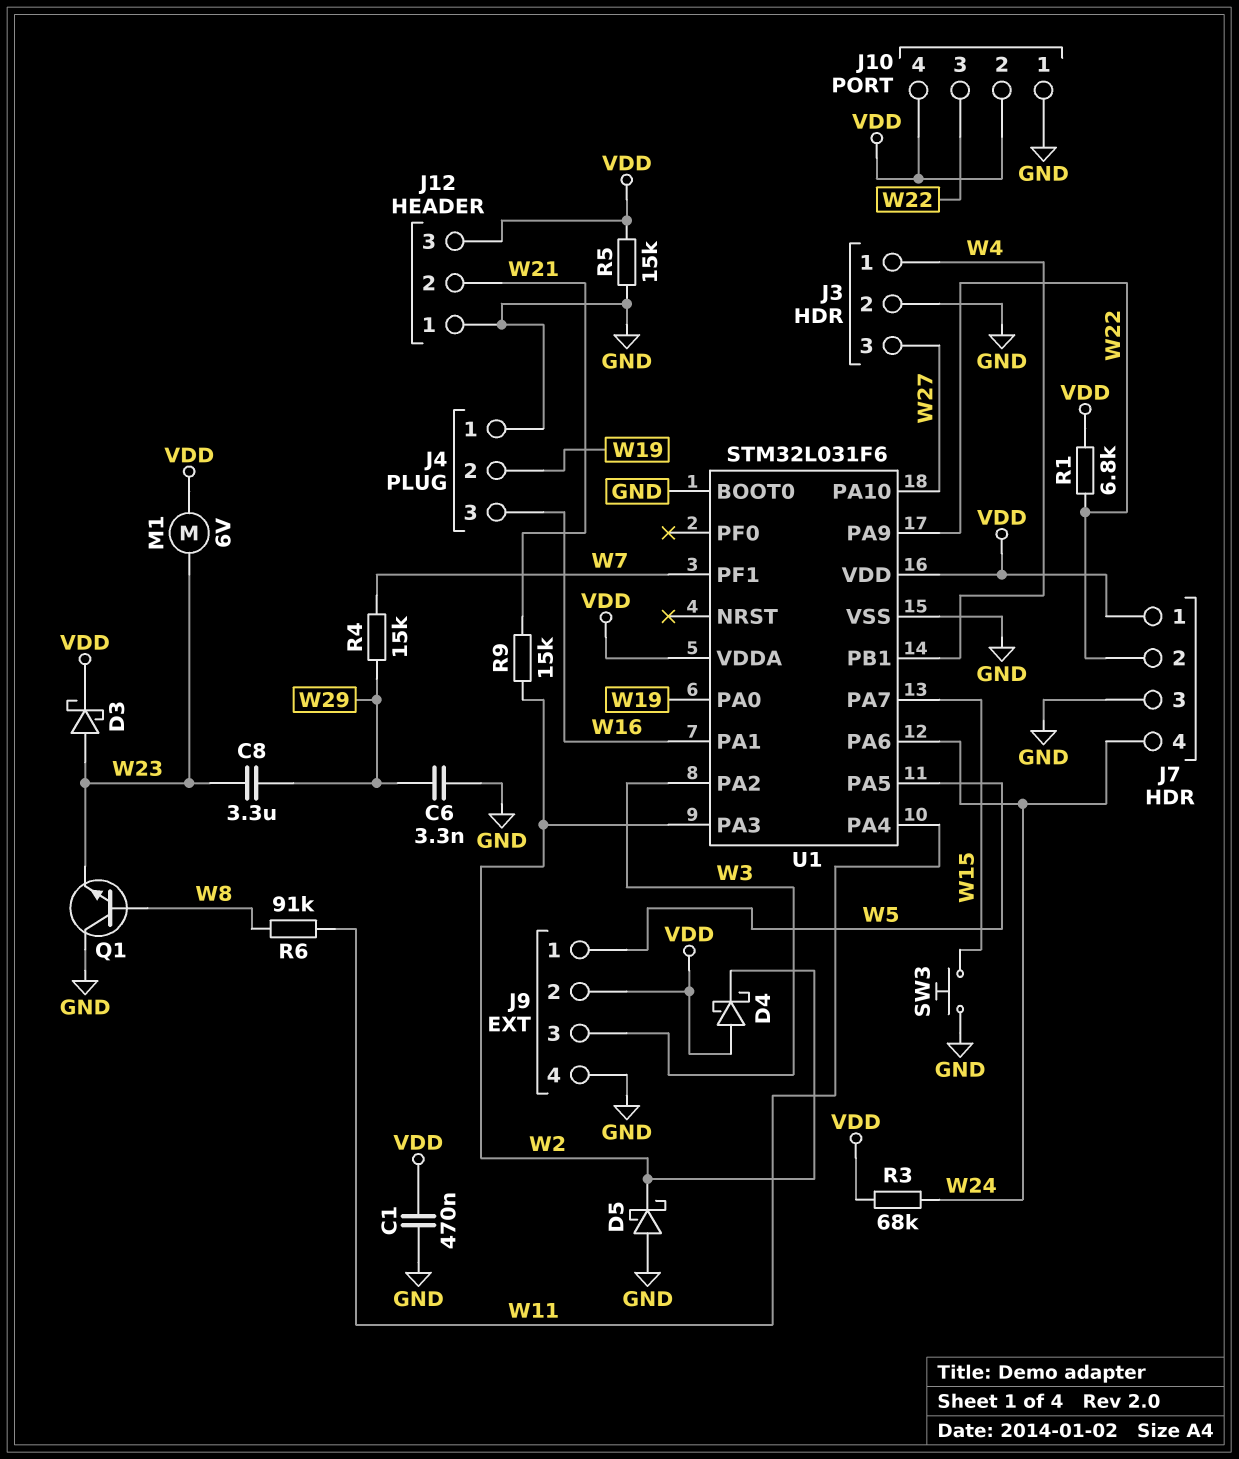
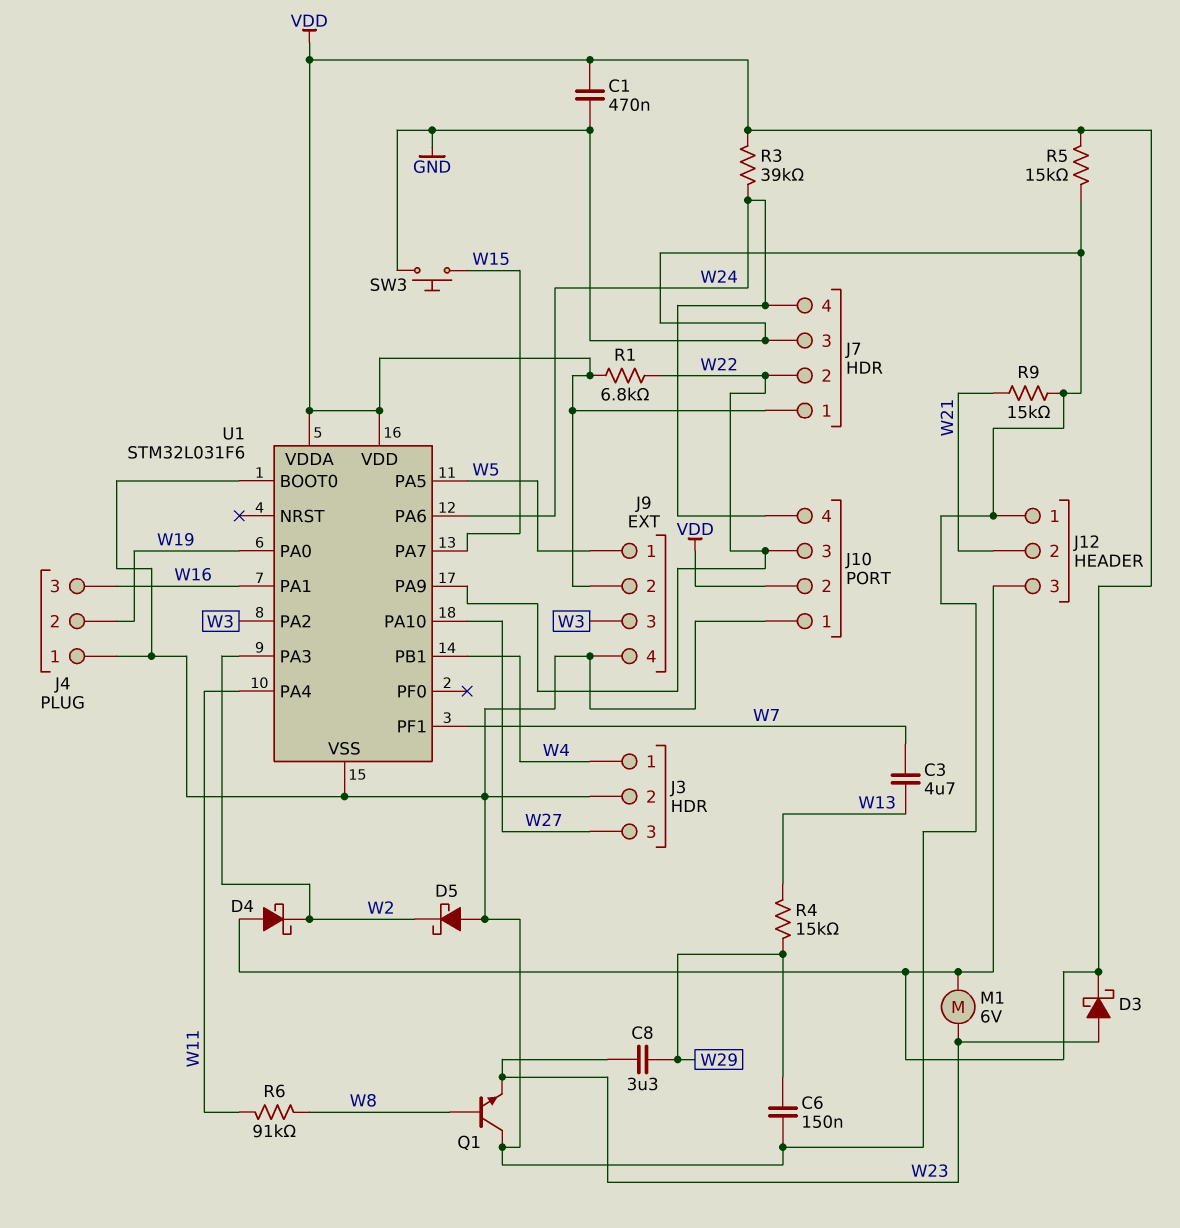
C3: none -> 4.7uF (W7, W13)
C6: 3.3nF (GND, W29) -> 150nF (GND, W29)
J10 pin 4: VDD -> W24
R3: 68k (VDD, W24) -> 39k (VDD, W24)
R4: 15k (W7, W29) -> 15k (W13, W29)
R9: 15k (W2, W21) -> 15k (GND, W21)

